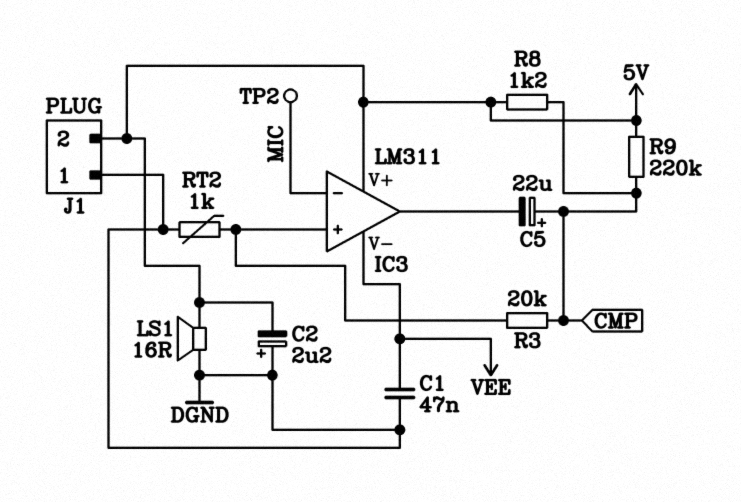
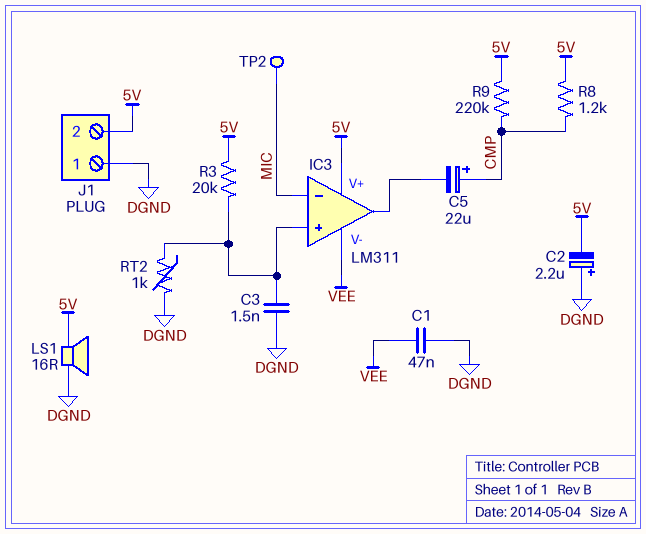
C3: none -> 1.5nF (DGND, IC3/in+)
R3: 20k (CMP, IC3/in+) -> 20k (5V, IC3/in+)

